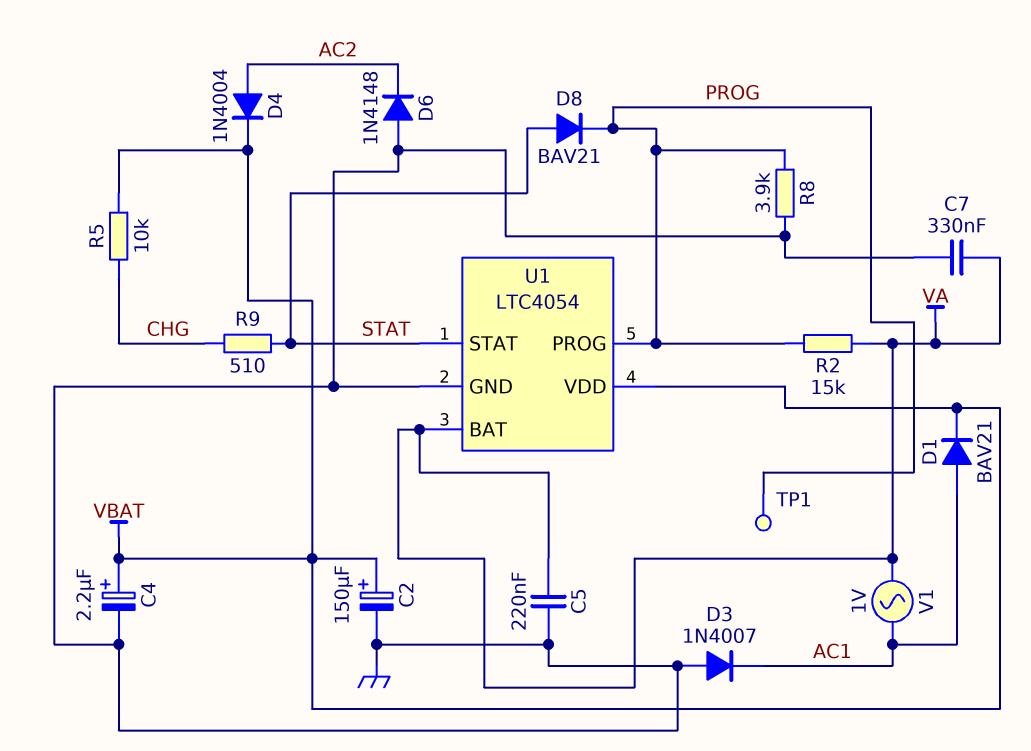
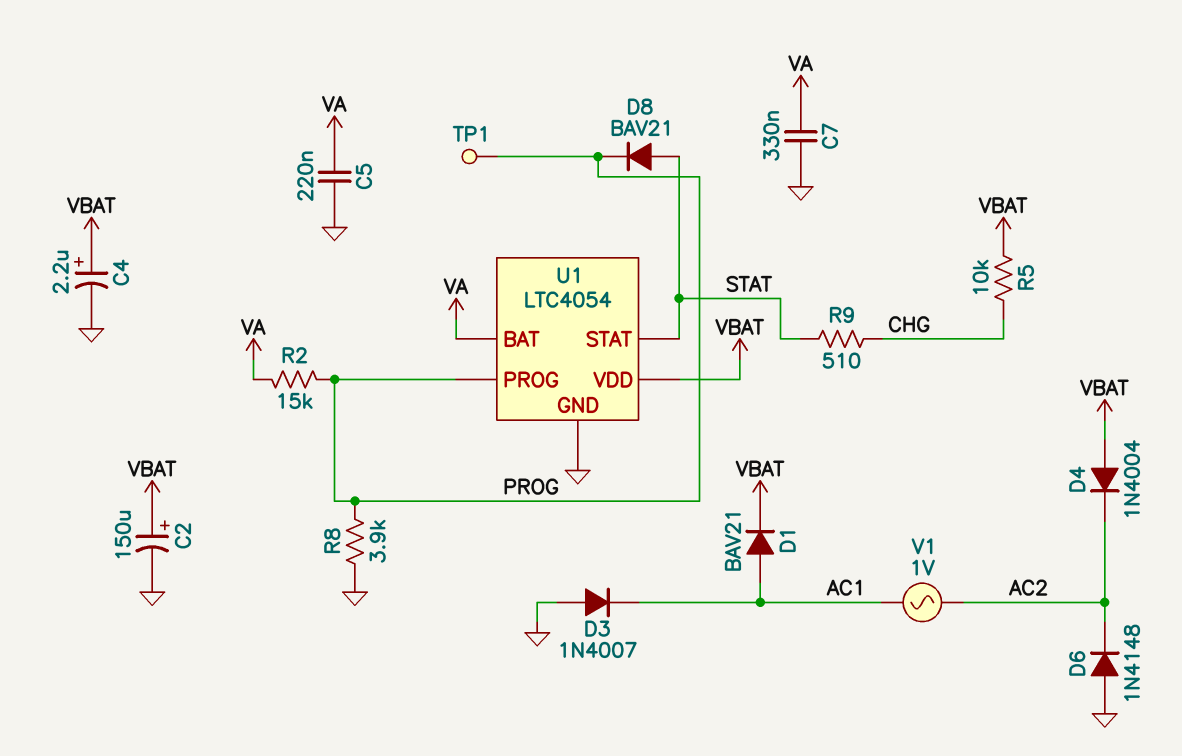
D4: diode 1N4004 (A AC2, K VBAT) -> diode 1N4004 (A VBAT, K AC2)
V1: AC 1V (AC1, VA) -> AC 1V (AC1, AC2)

